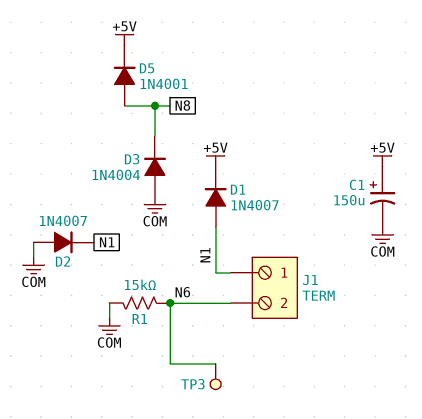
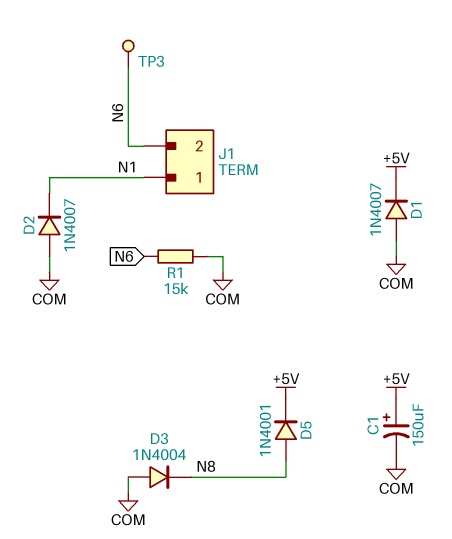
D1: diode 1N4007 (A N1, K +5V) -> diode 1N4007 (A COM, K +5V)

